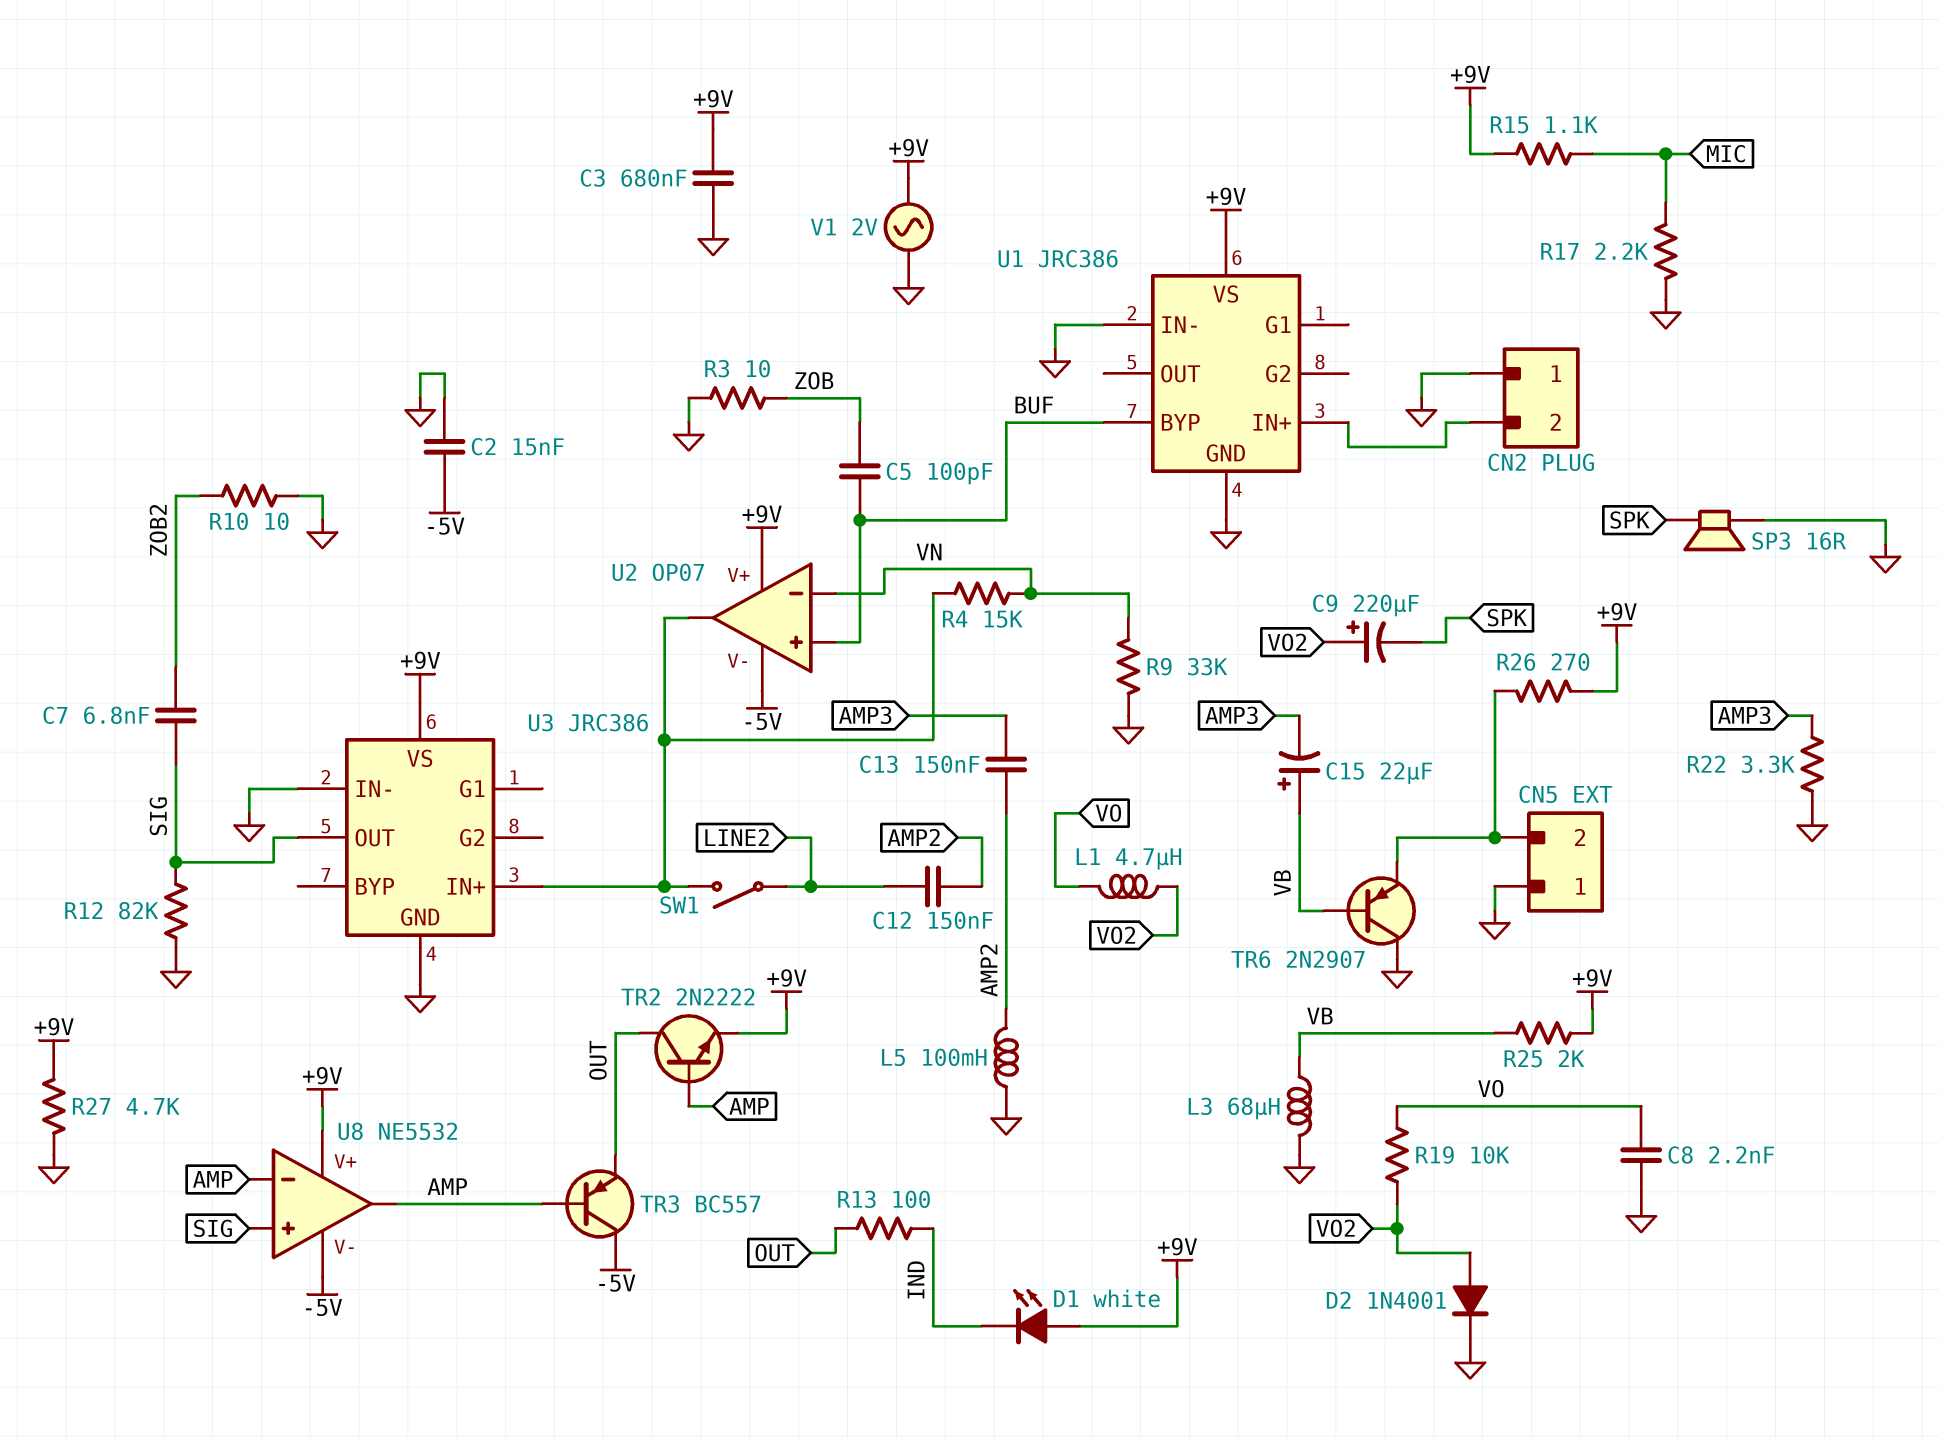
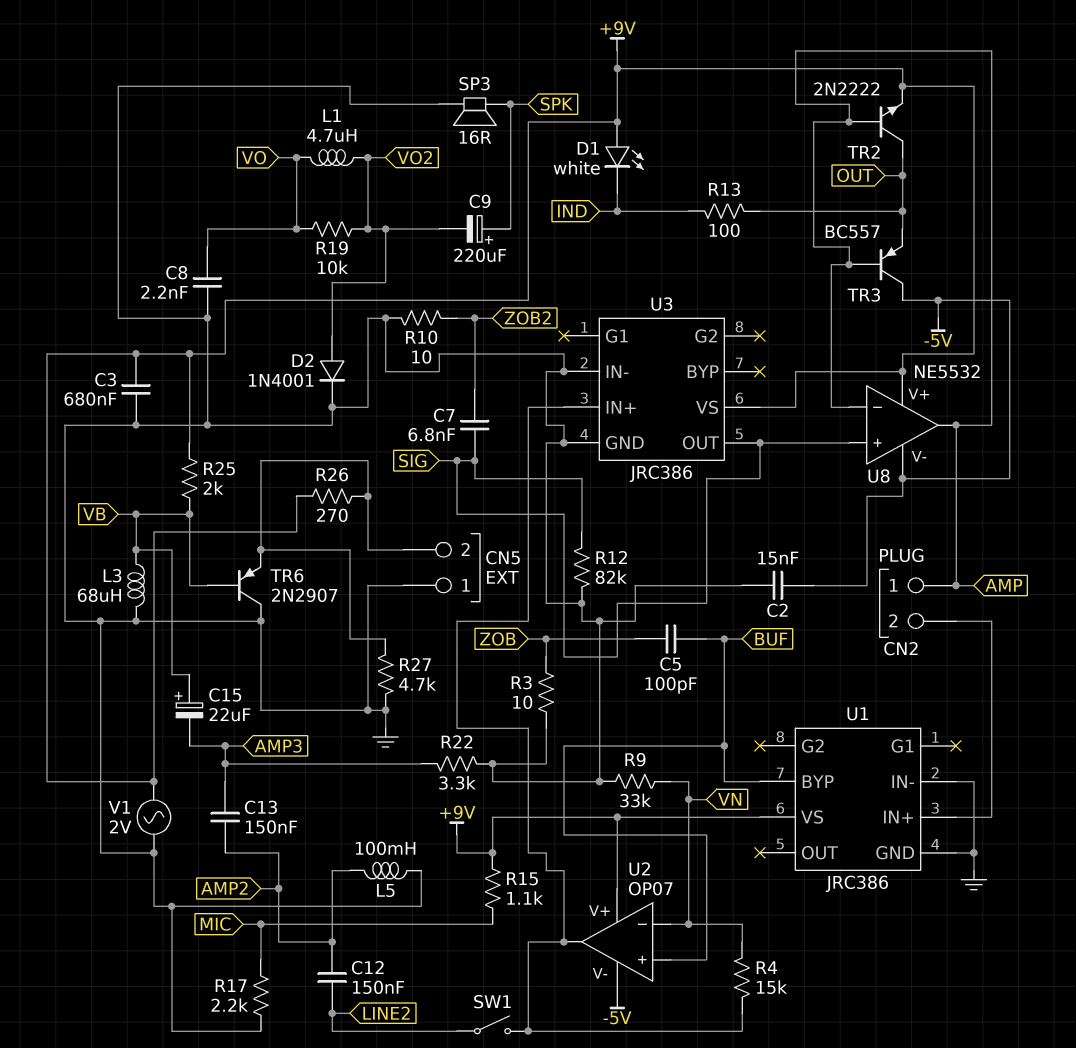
C9: 220uF (plus VO2, minus SPK) -> 220uF (plus SPK, minus VO2)
CN2 pin 1: GND -> AMP
R27: 4.7k (+9V, GND) -> 4.7k (CN5/2, GND)

